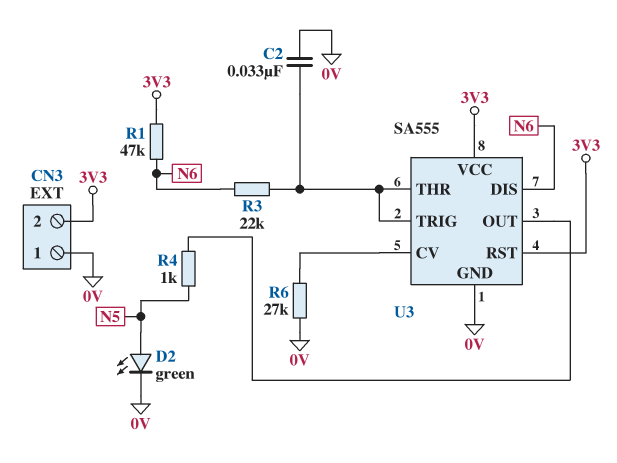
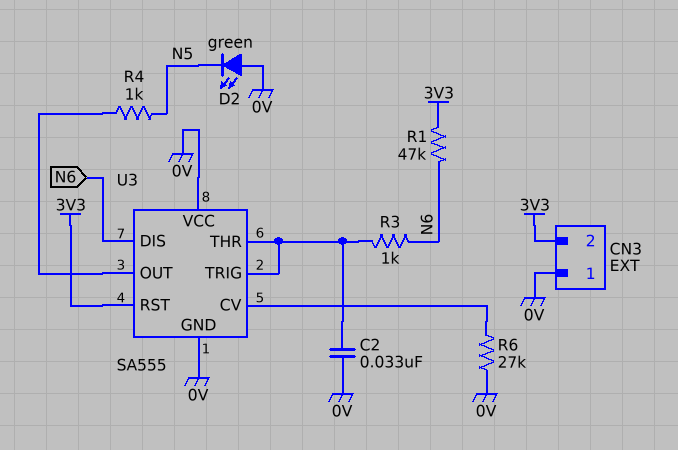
D2: LED green (A N5, K 0V) -> LED green (A 0V, K N5)
R3: 22k (N6, U3/THR) -> 1k (N6, U3/THR)
U3 pin VCC: 3V3 -> 0V

